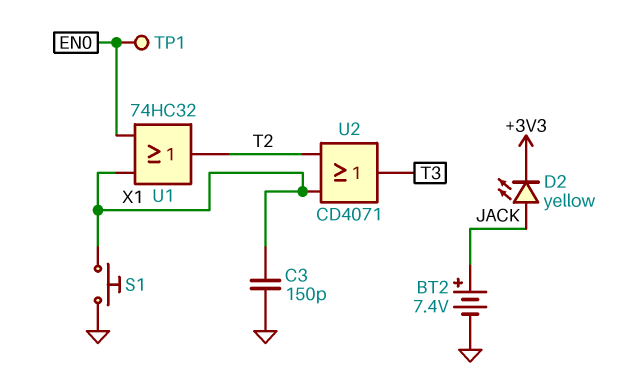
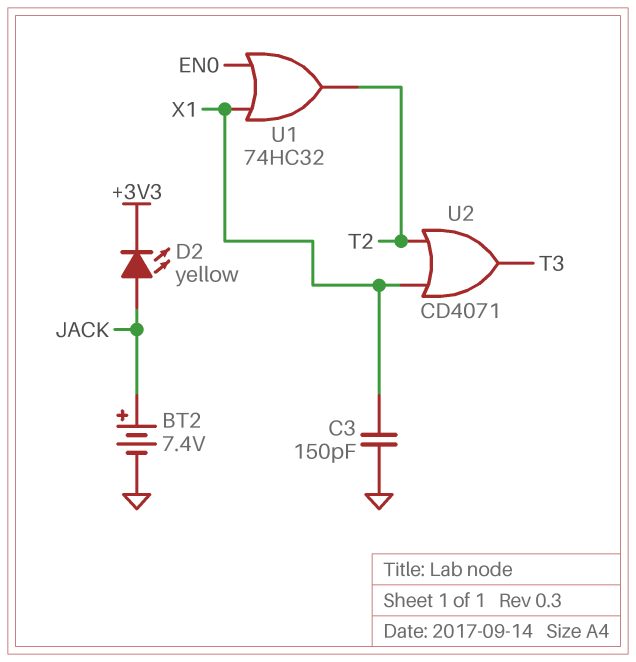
S1: button (GND, X1) -> none
TP1: test point (EN0) -> none

